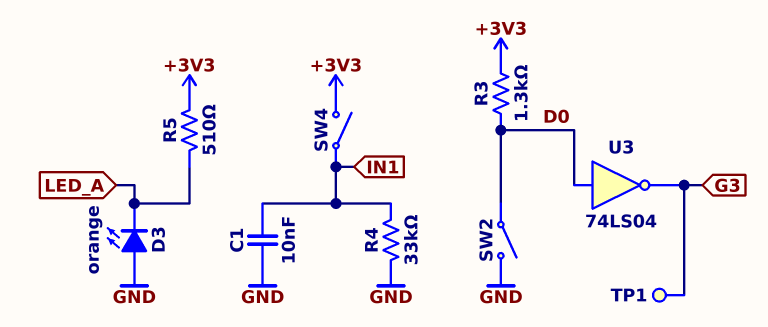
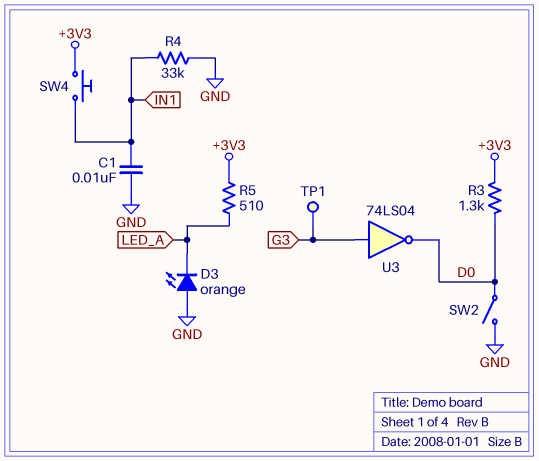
SW4: switch (+3V3, IN1) -> button (+3V3, IN1)
U3: NOT 74LS04 (in D0, out G3) -> NOT 74LS04 (in G3, out D0)

